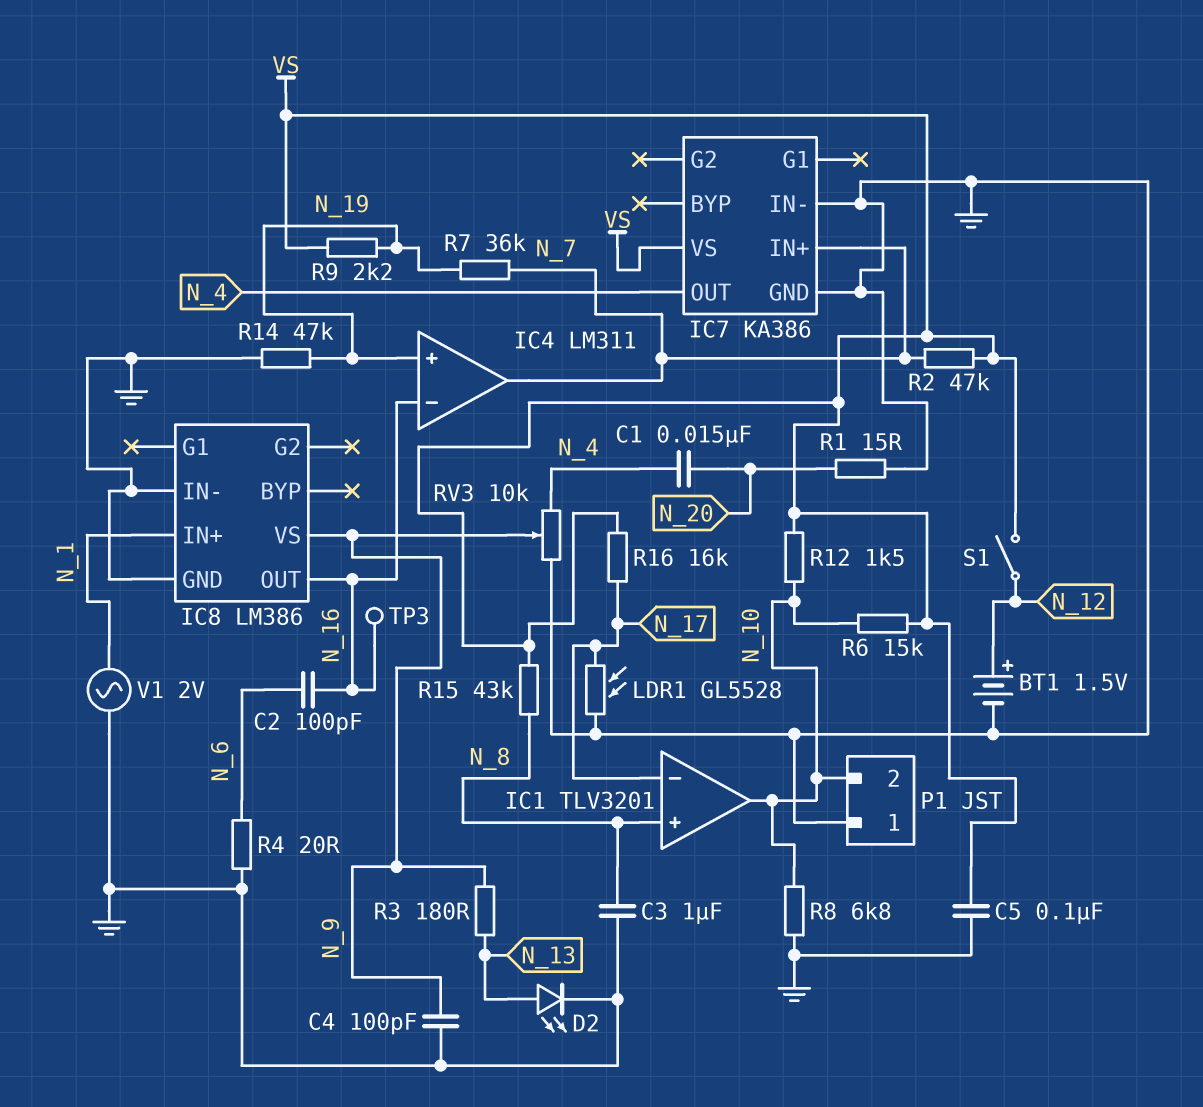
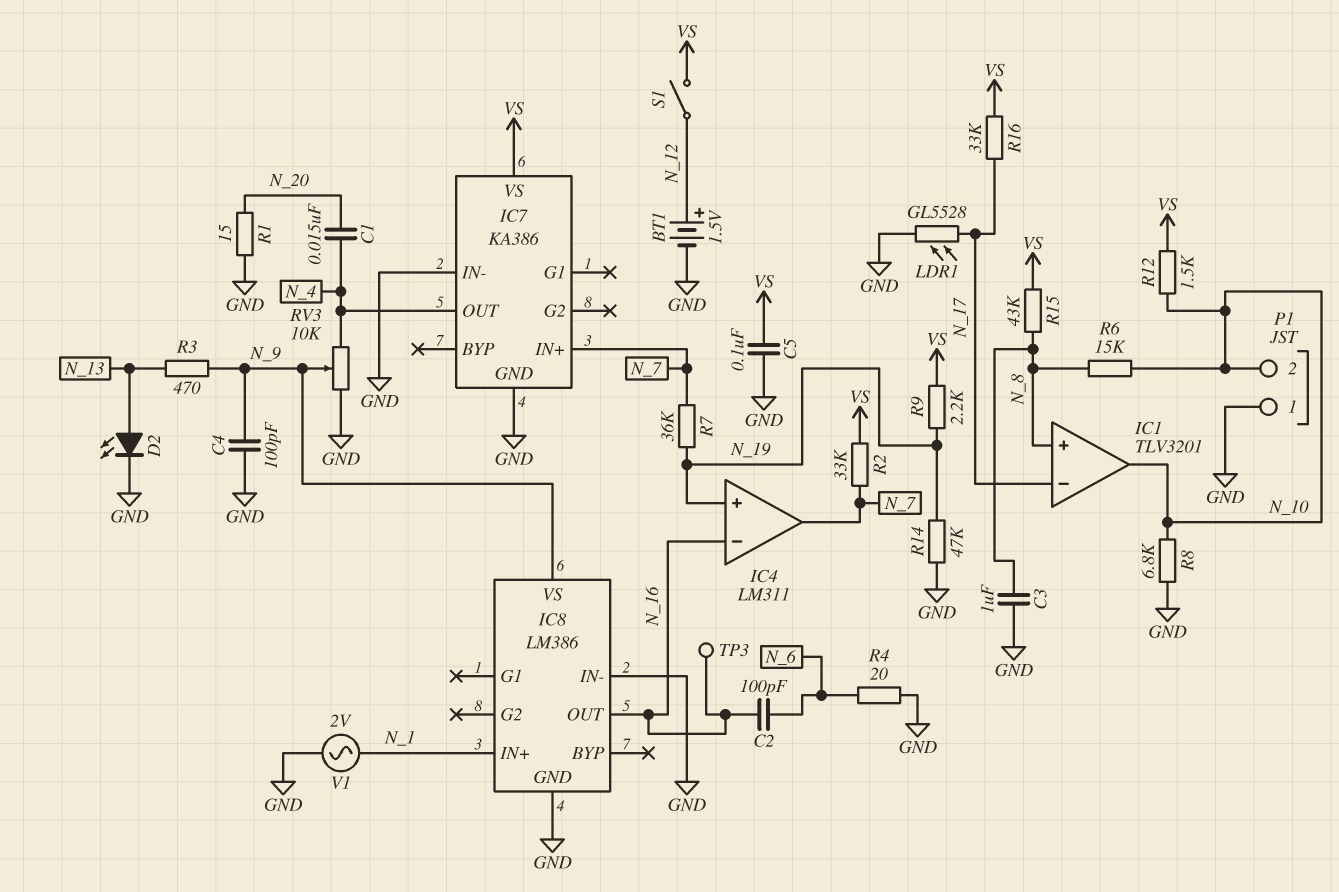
R2: 47k (N_7, VS) -> 33k (N_7, VS)
R3: 180 (N_9, N_13) -> 470 (N_9, N_13)
R6: 15k (N_10, VS) -> 15k (N_8, N_10)
R16: 16k (N_17, VS) -> 33k (N_17, VS)

